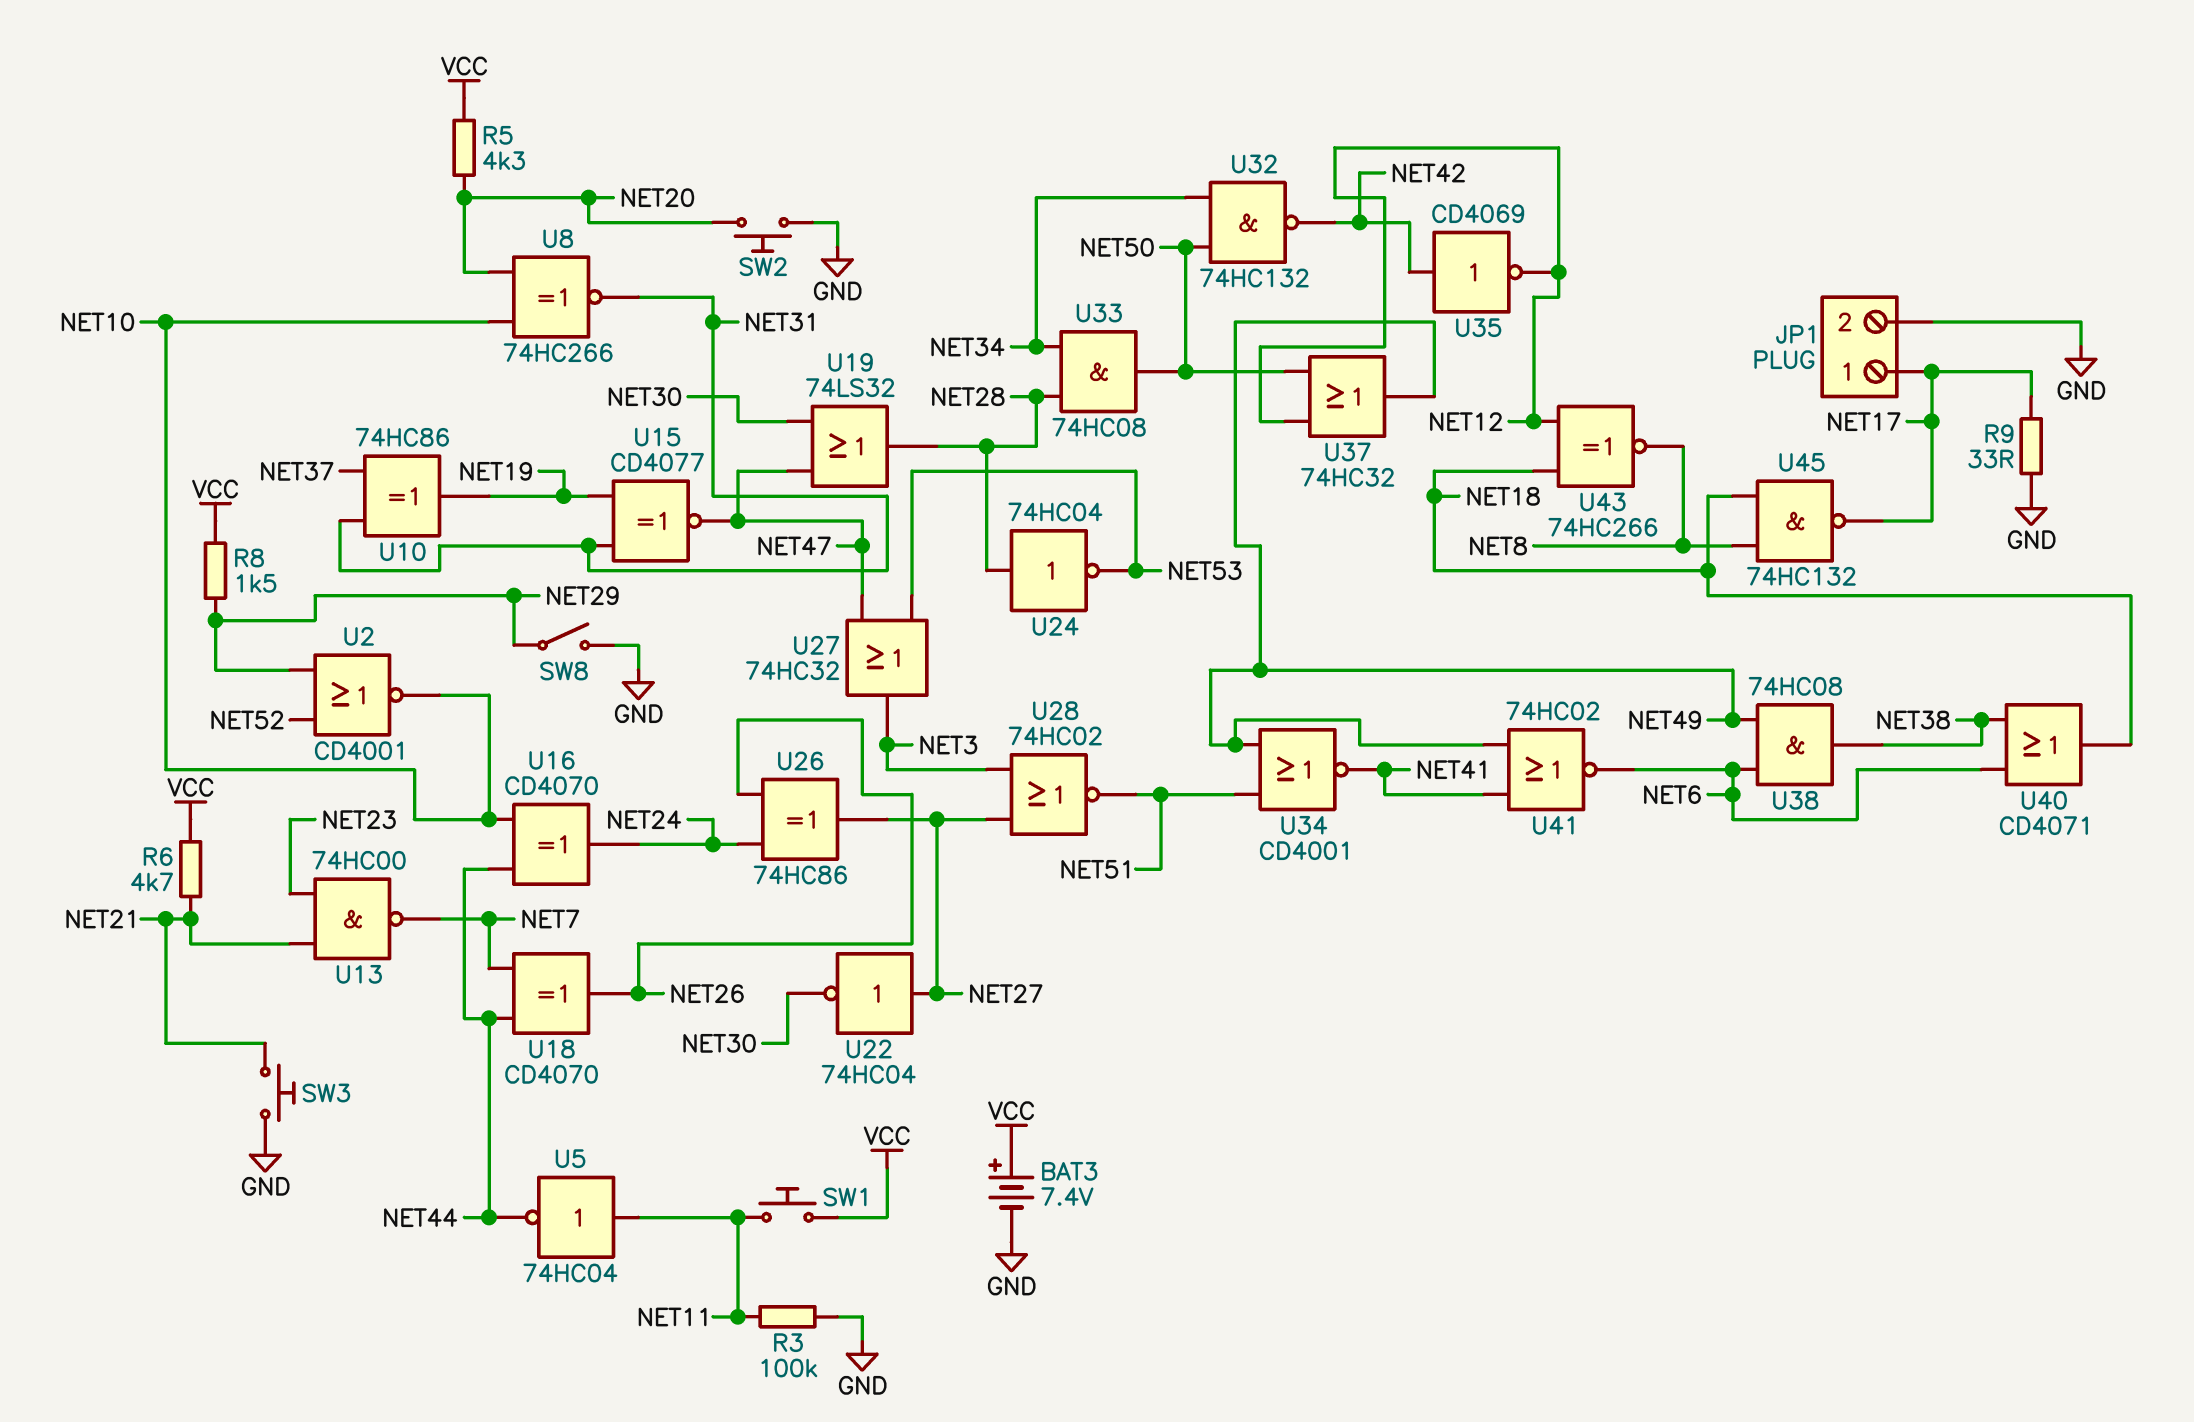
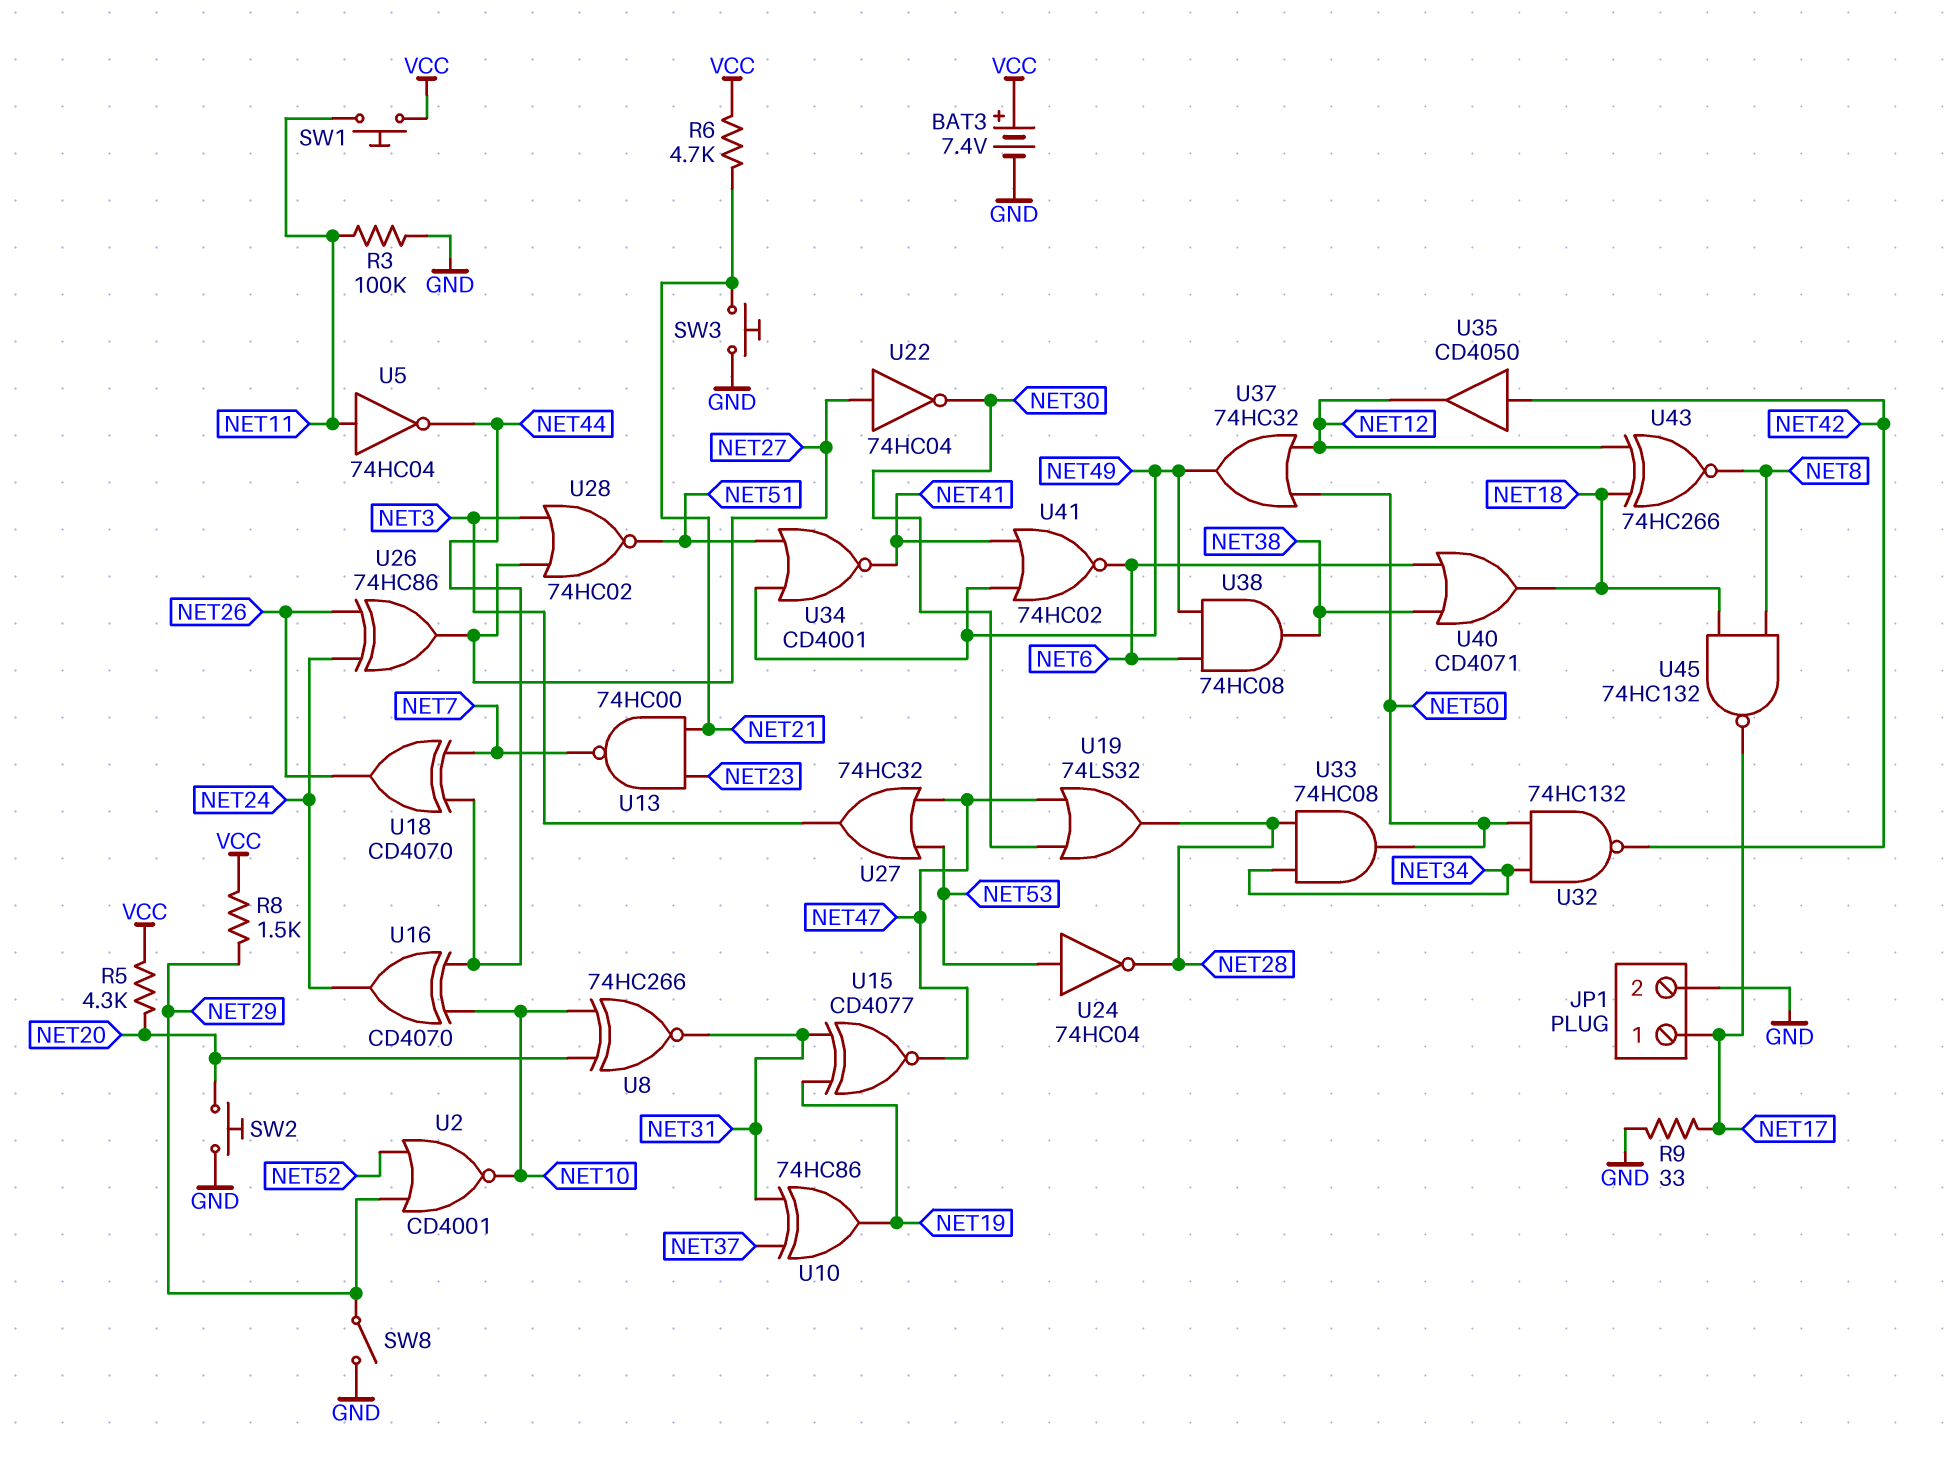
U24: NOT 74HC04 (in NET28, out NET53) -> NOT 74HC04 (in NET53, out NET28)
U35: NOT CD4069 (in NET42, out NET12) -> buffer CD4050 (in NET42, out NET12)

